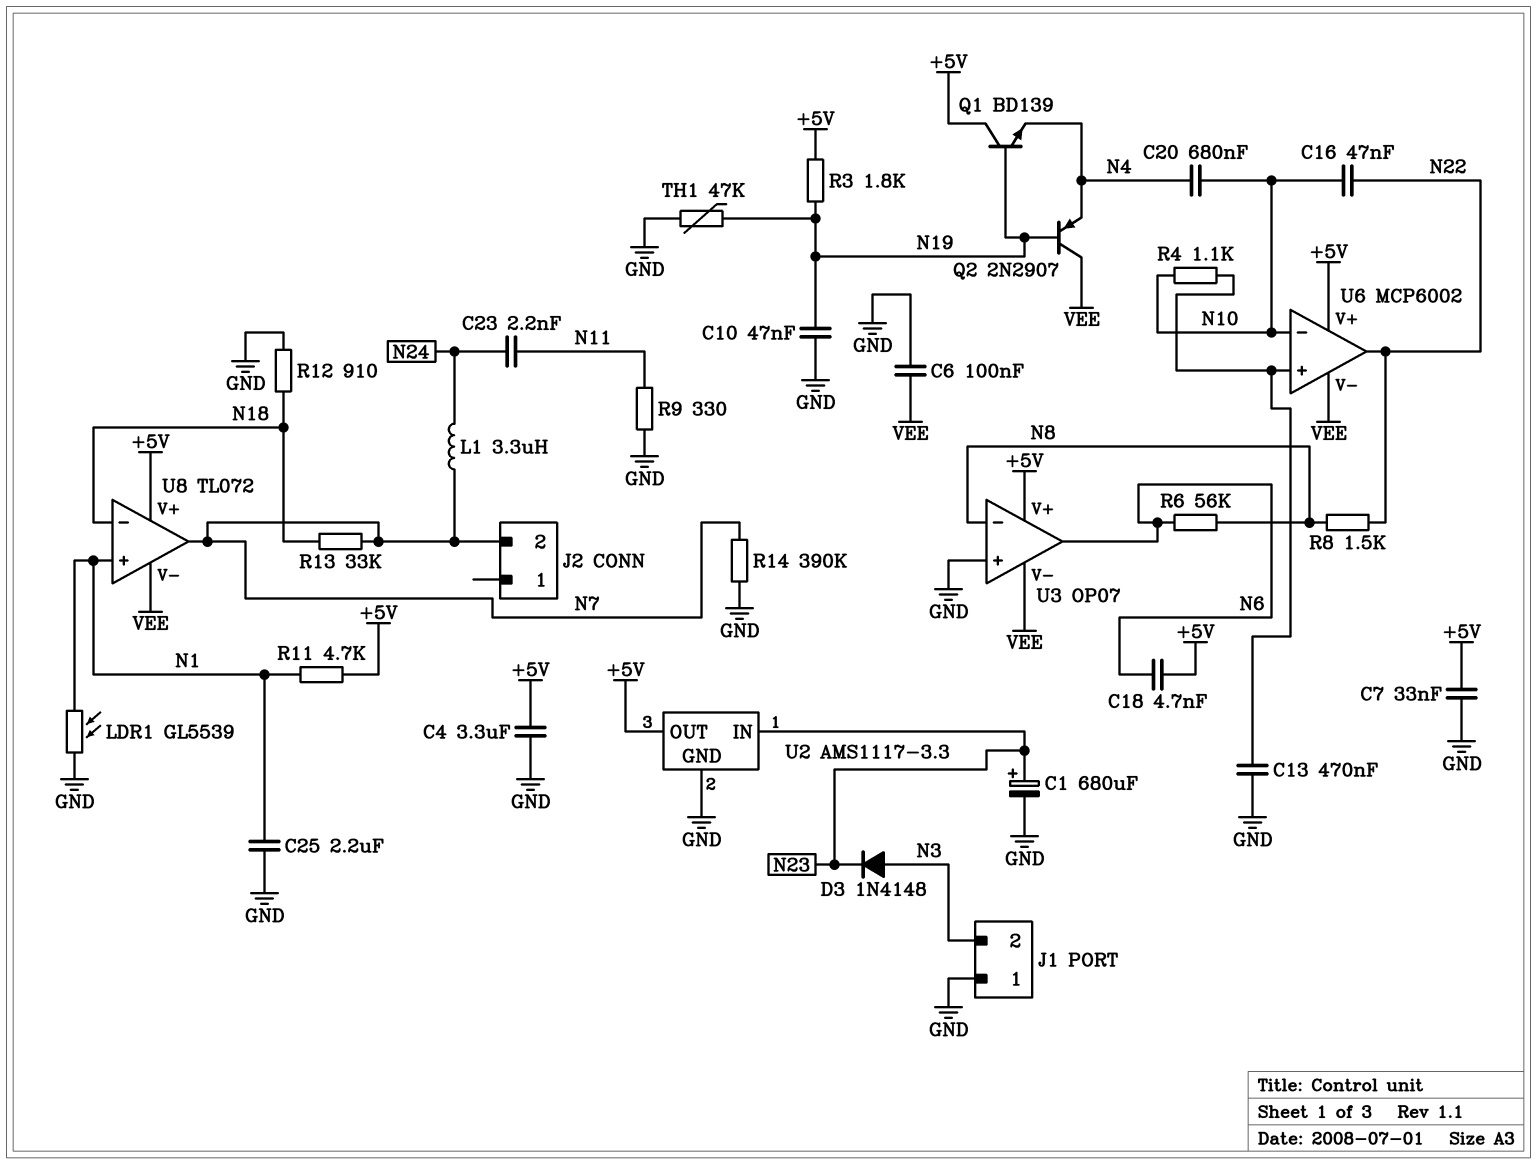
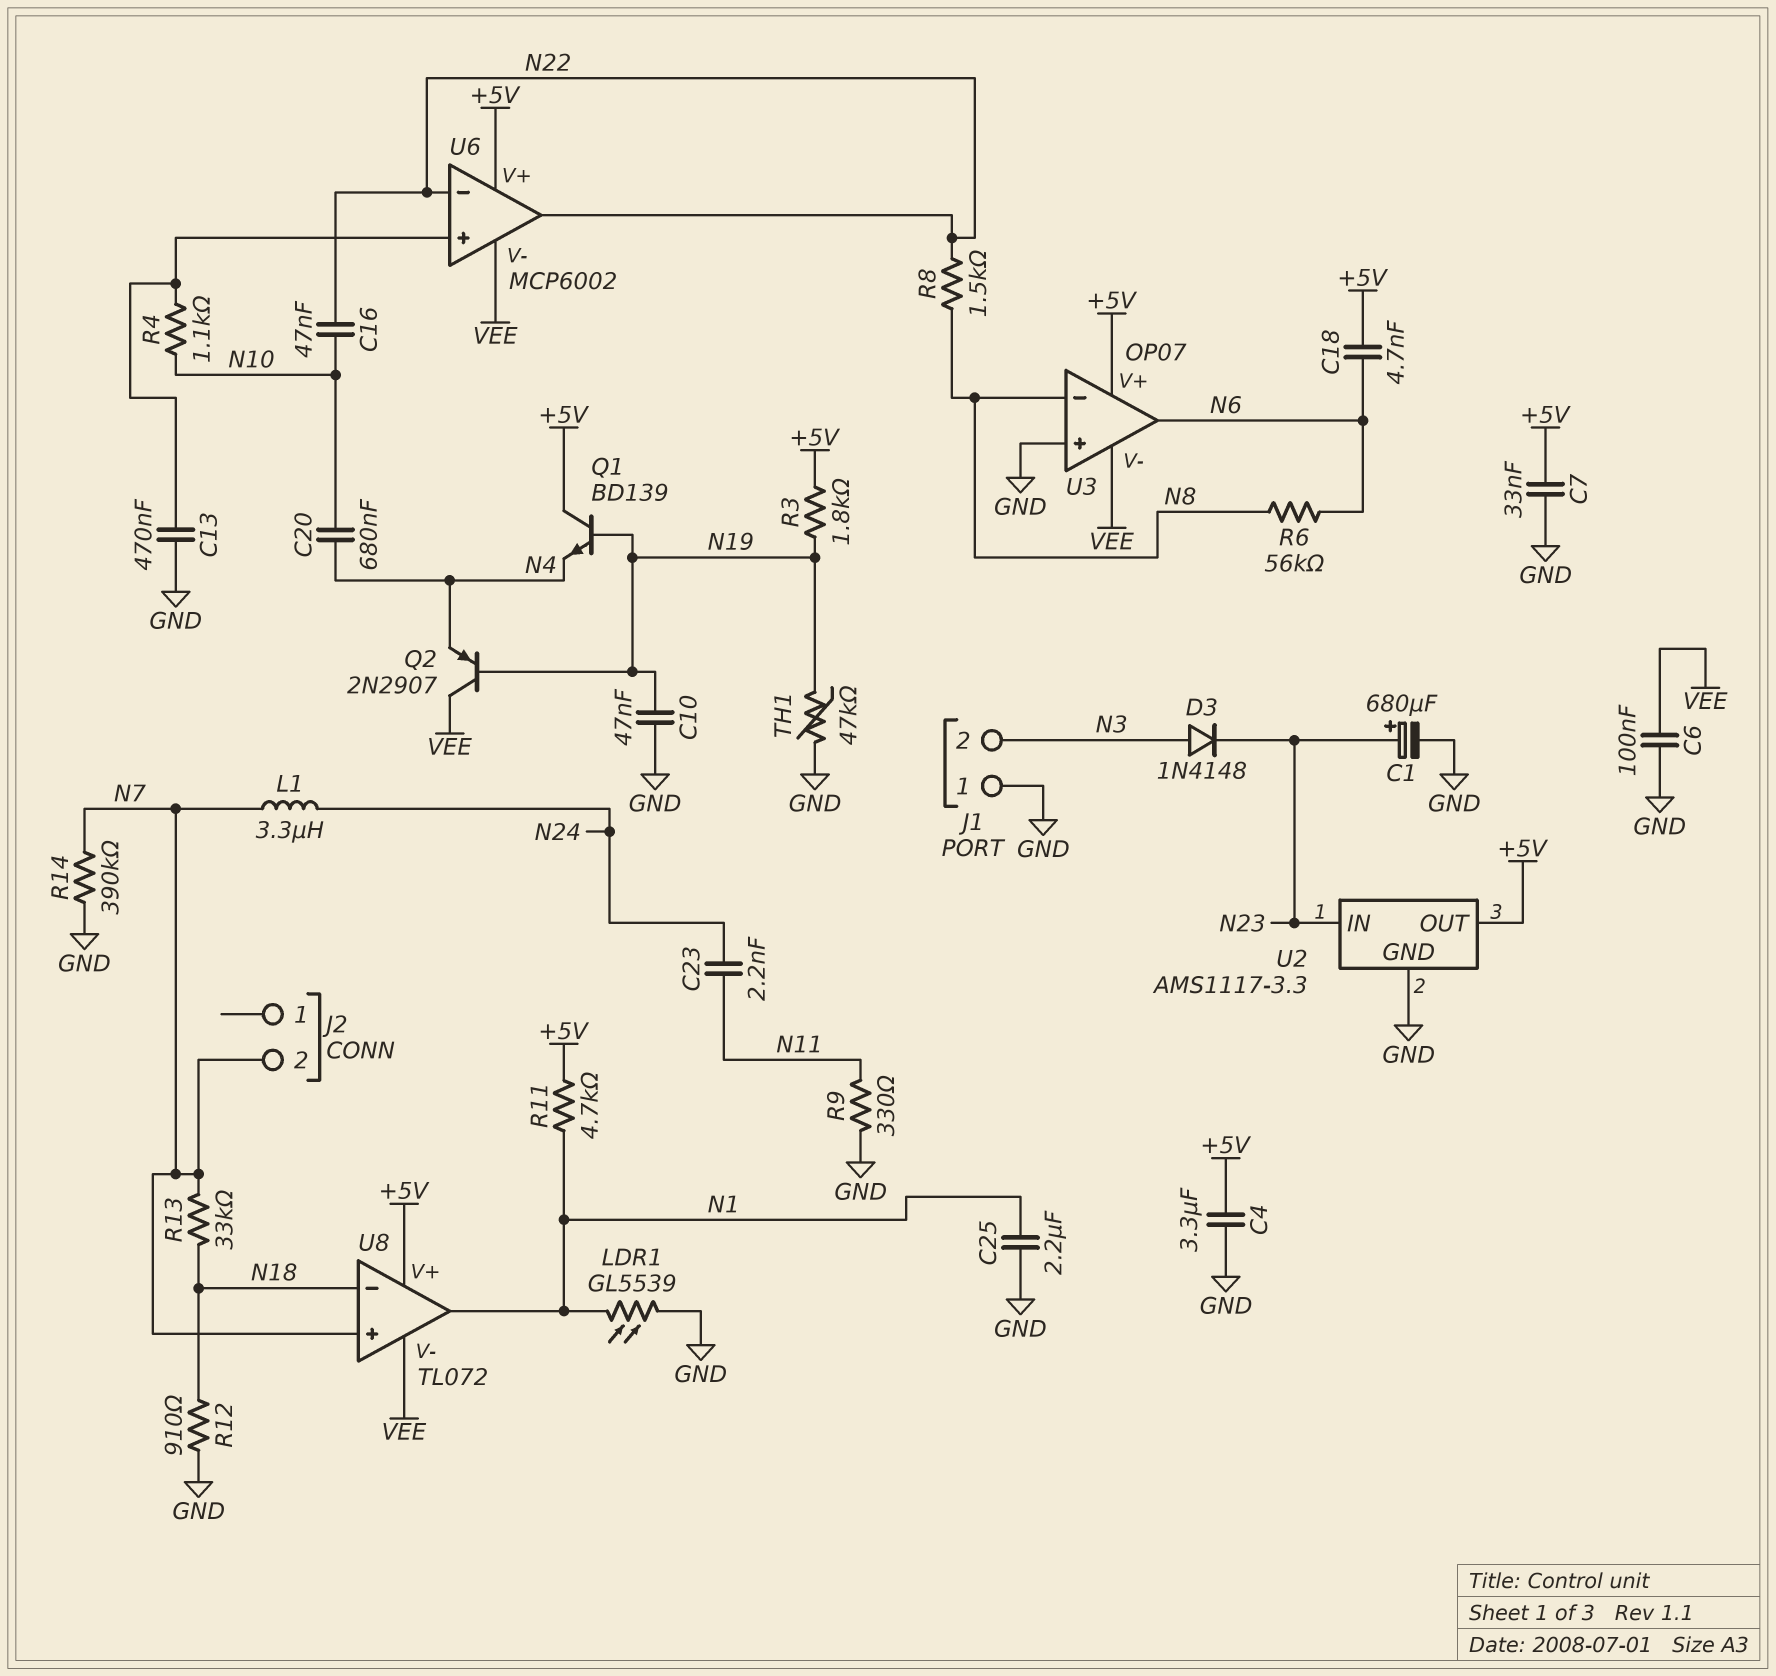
U6 pin in-: N10 -> N22
U8 pin in+: N1 -> N7
U8 pin out: N7 -> N1

